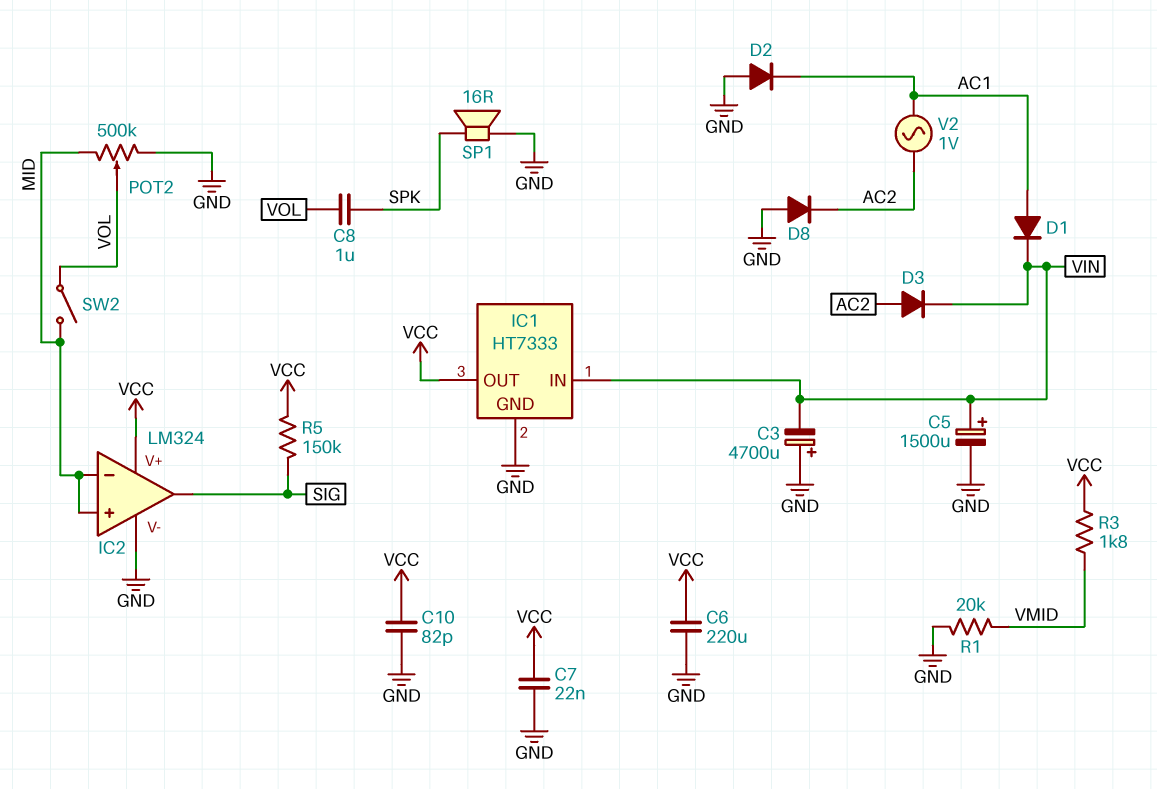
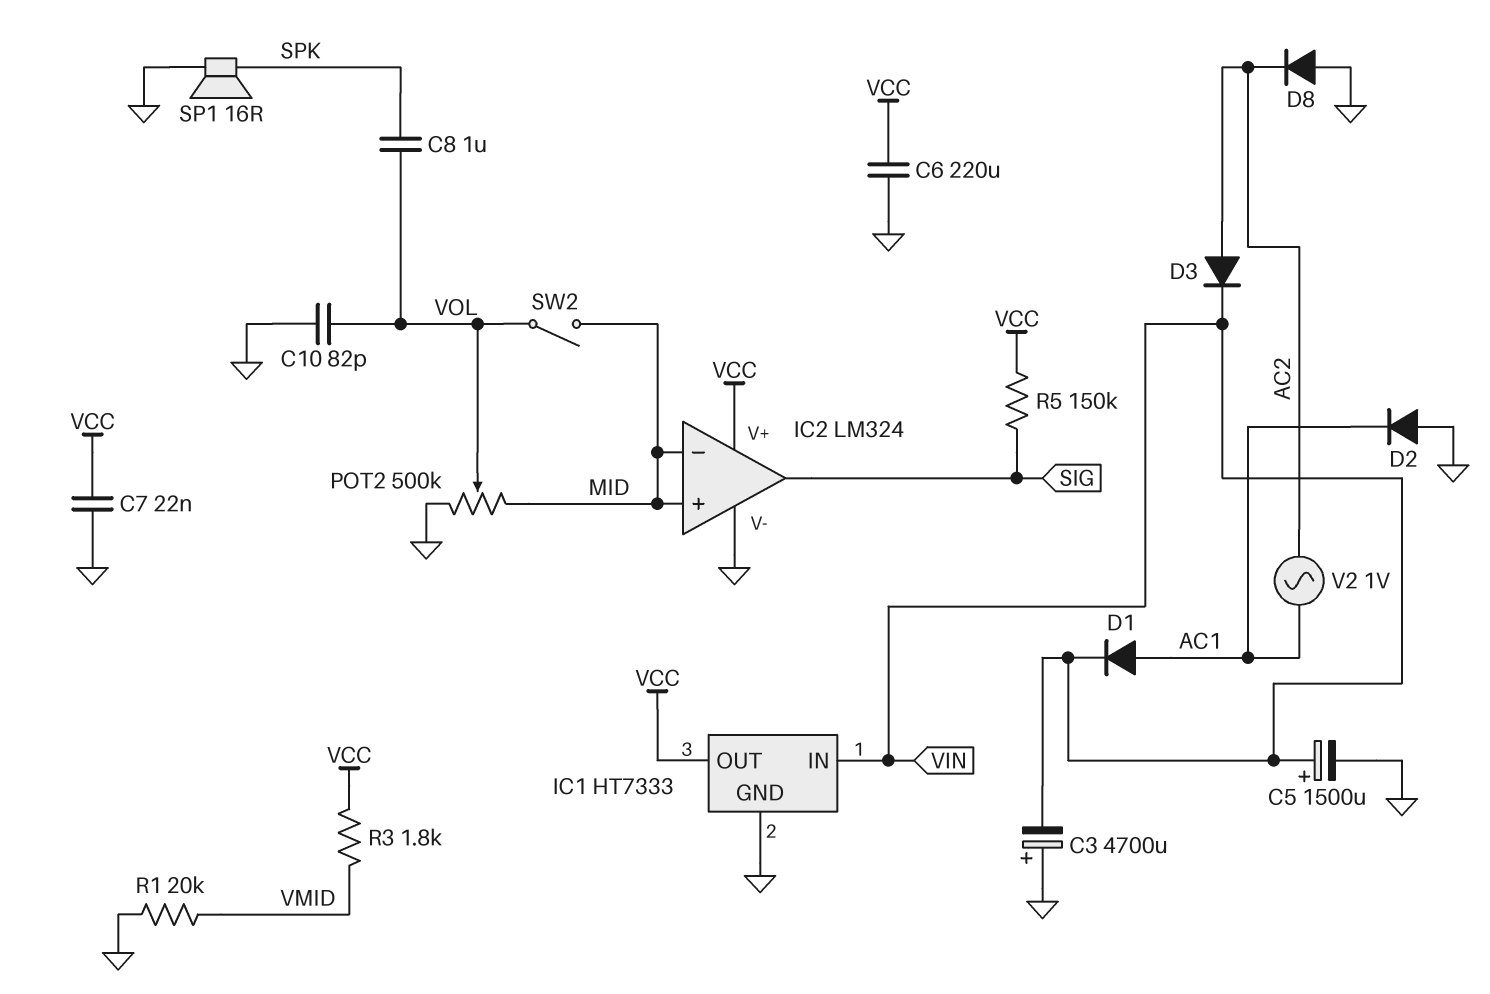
C10: 82pF (GND, VCC) -> 82pF (GND, VOL)

